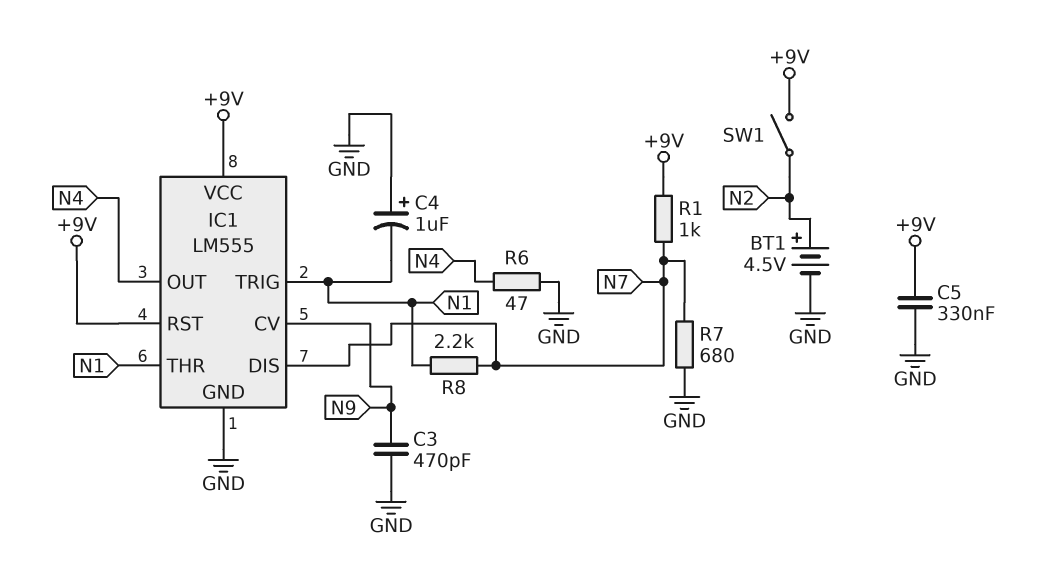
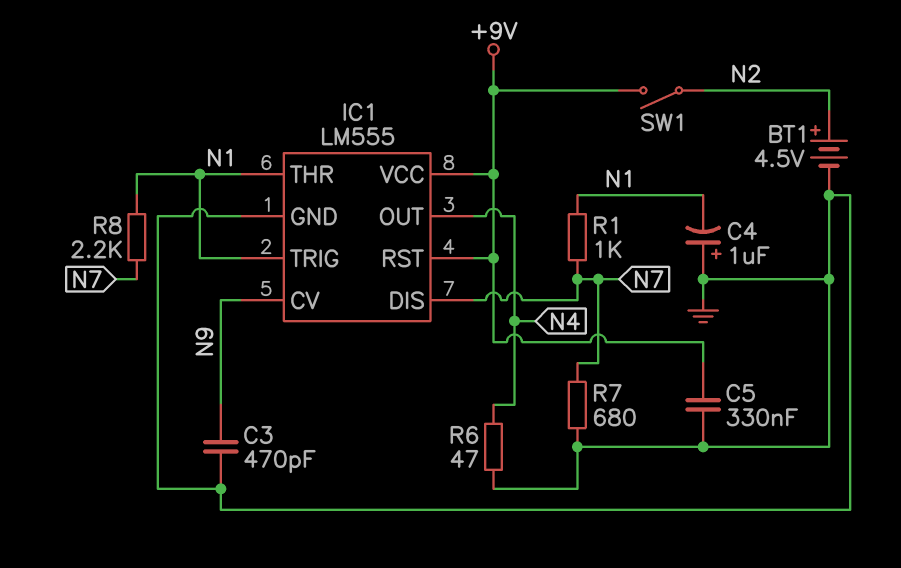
R1: 1k (+9V, N7) -> 1k (N1, N7)

